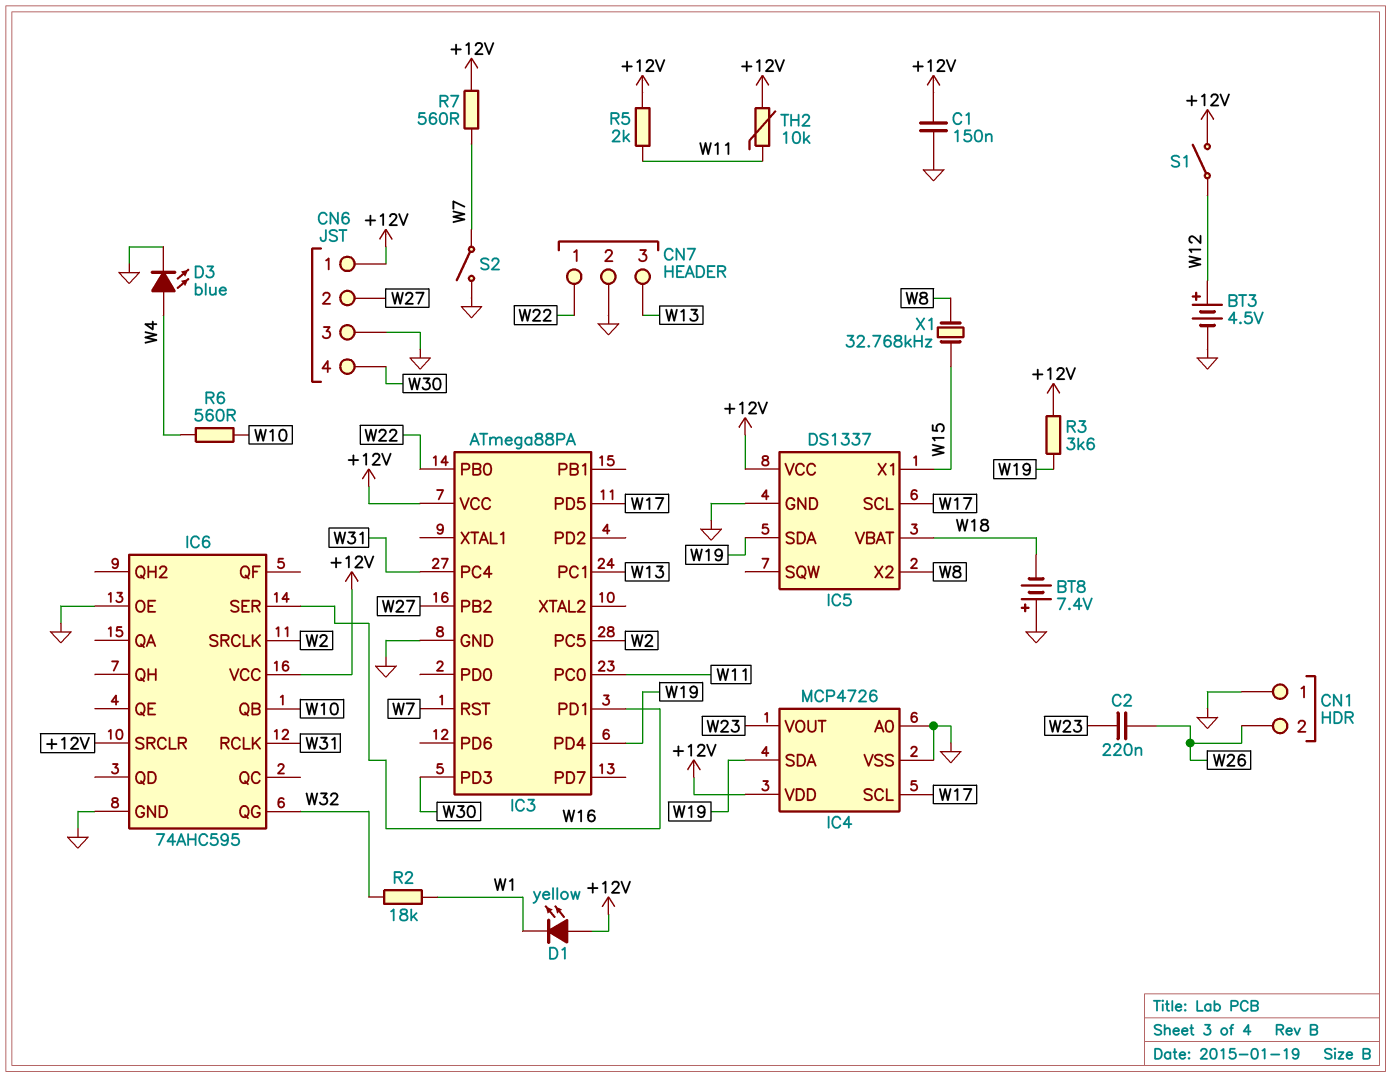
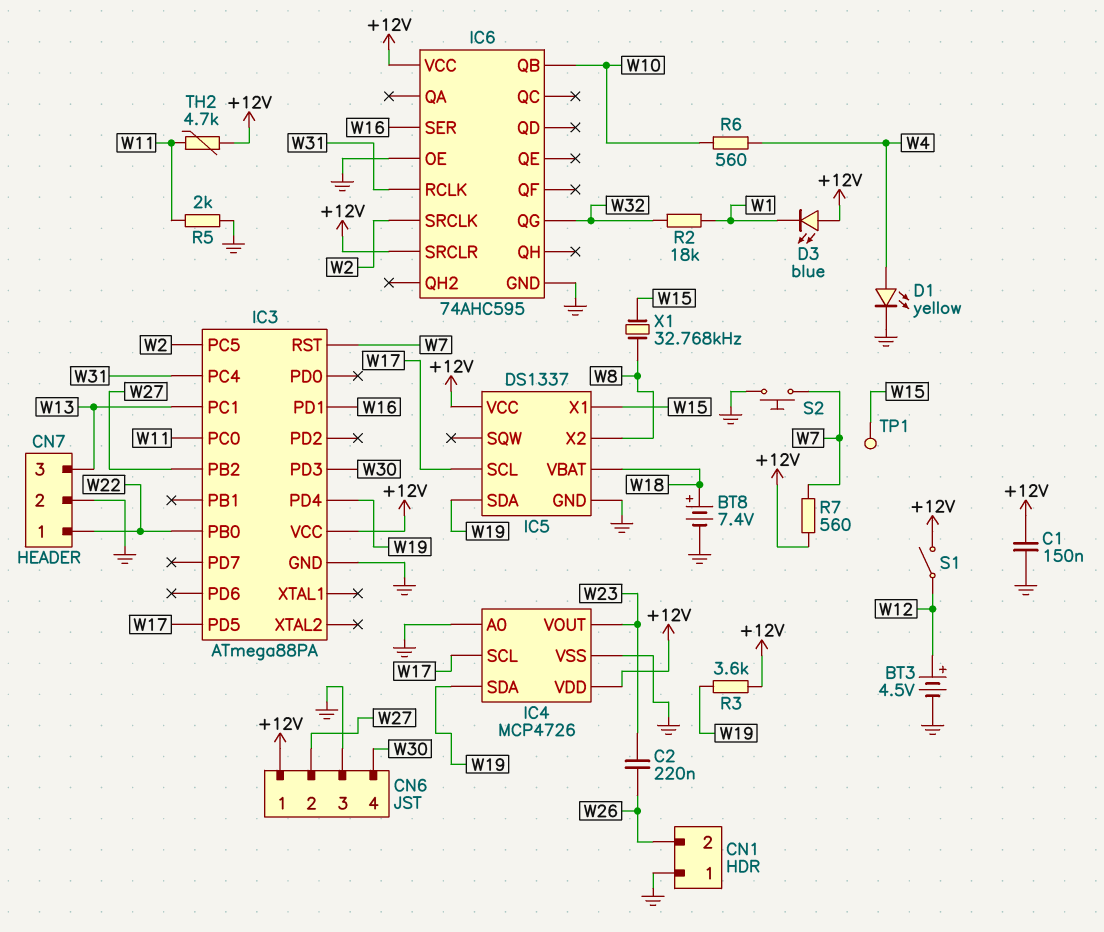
BT8: 7.4V (plus GND, minus W18) -> 7.4V (plus W18, minus GND)
D1: LED yellow (A +12V, K W1) -> LED yellow (A W4, K GND)
D3: LED blue (A W4, K GND) -> LED blue (A +12V, K W1)
R5: 2k (+12V, W11) -> 2k (GND, W11)
S2: switch (GND, W7) -> button (GND, W7)
TH2: 10k (+12V, W11) -> 4.7k (+12V, W11)
TP1: none -> test point (W15)

